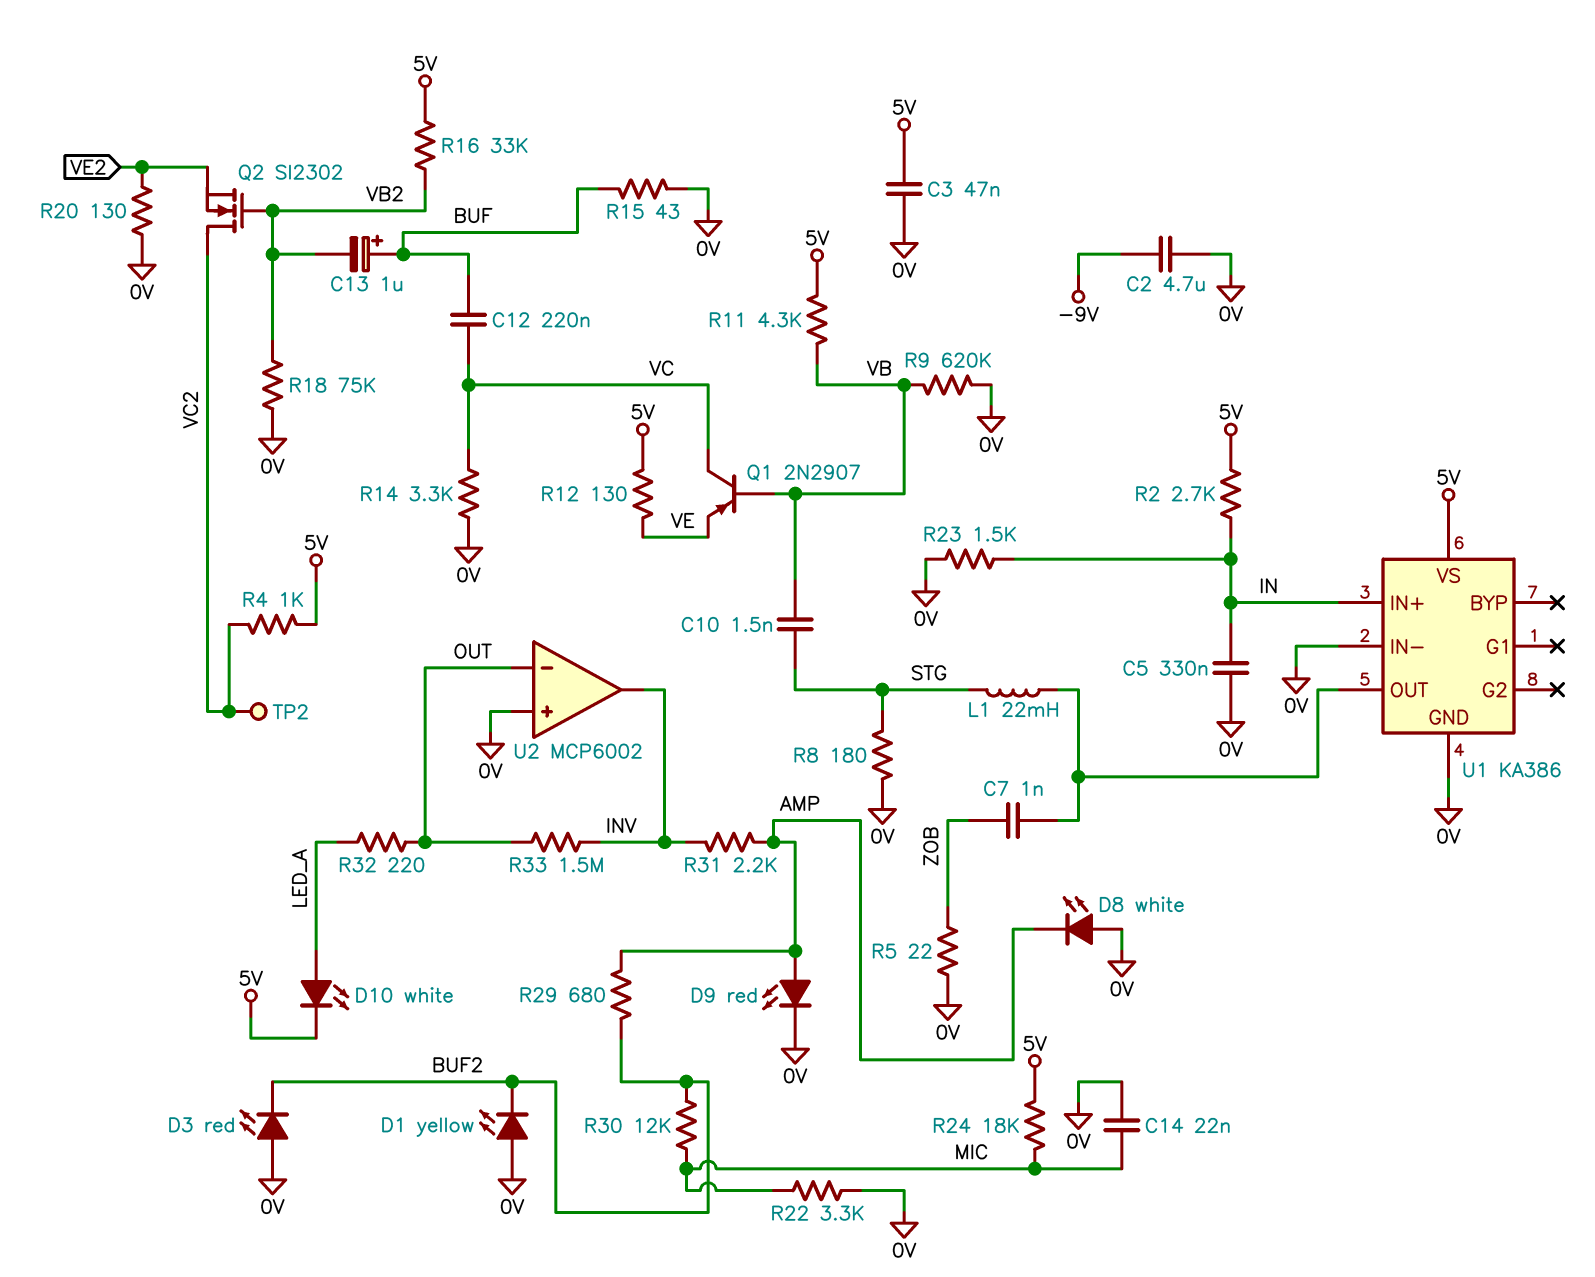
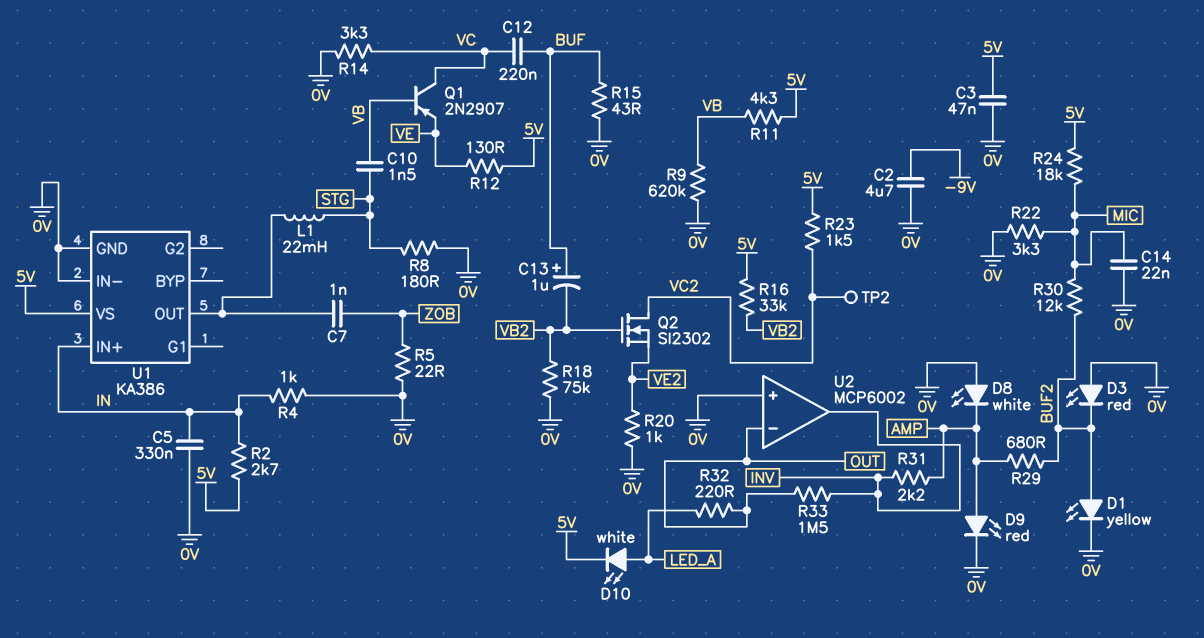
D1: LED yellow (A 0V, K BUF2) -> LED yellow (A BUF2, K 0V)
R4: 1k (5V, VC2) -> 1k (0V, IN)
R20: 130 (0V, VE2) -> 1k (0V, VE2)
R23: 1.5k (0V, IN) -> 1.5k (5V, VC2)

